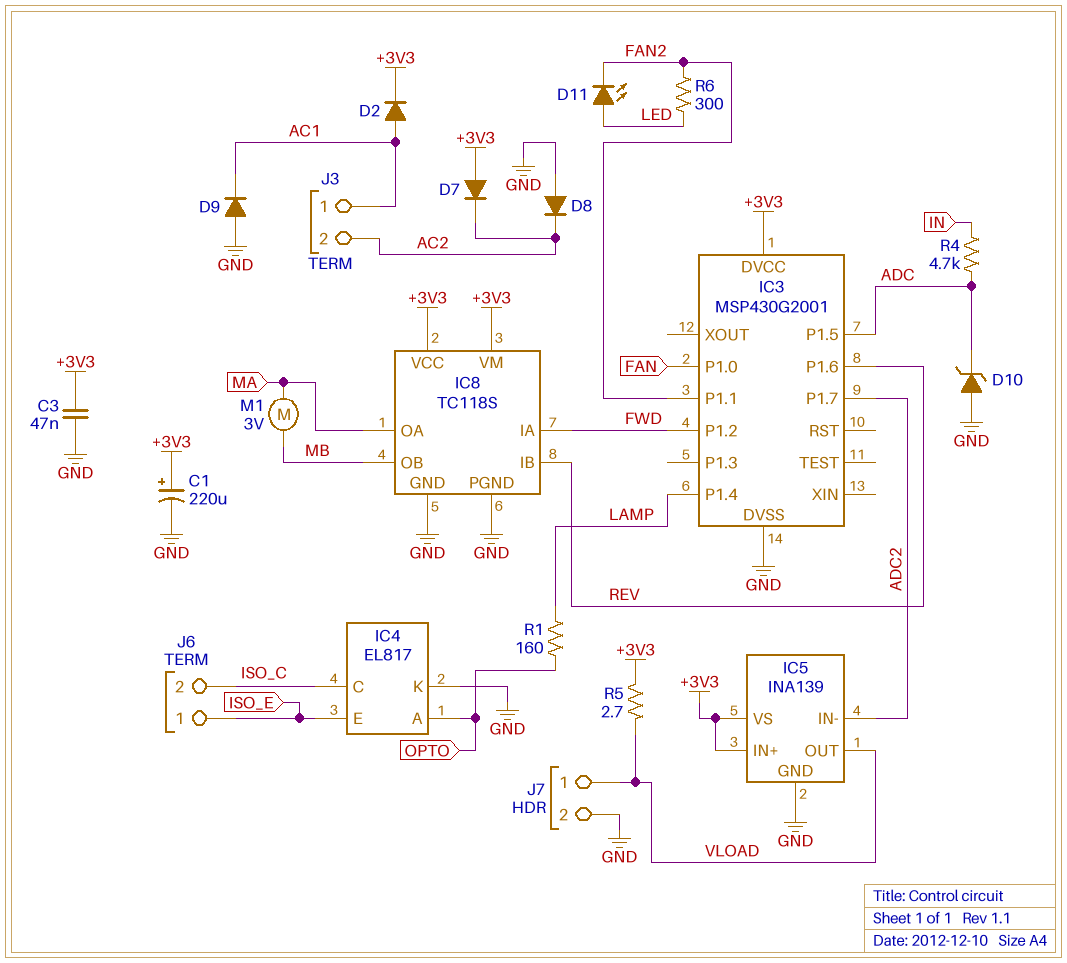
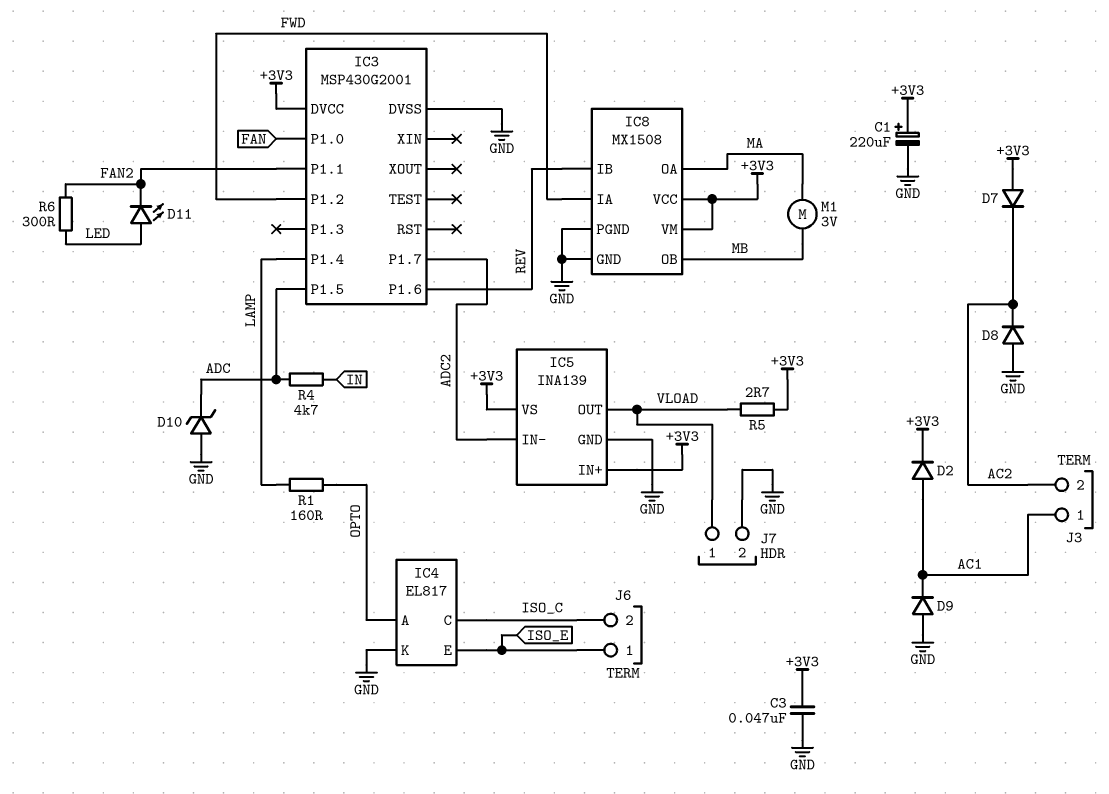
IC8: TC118S -> MX1508

